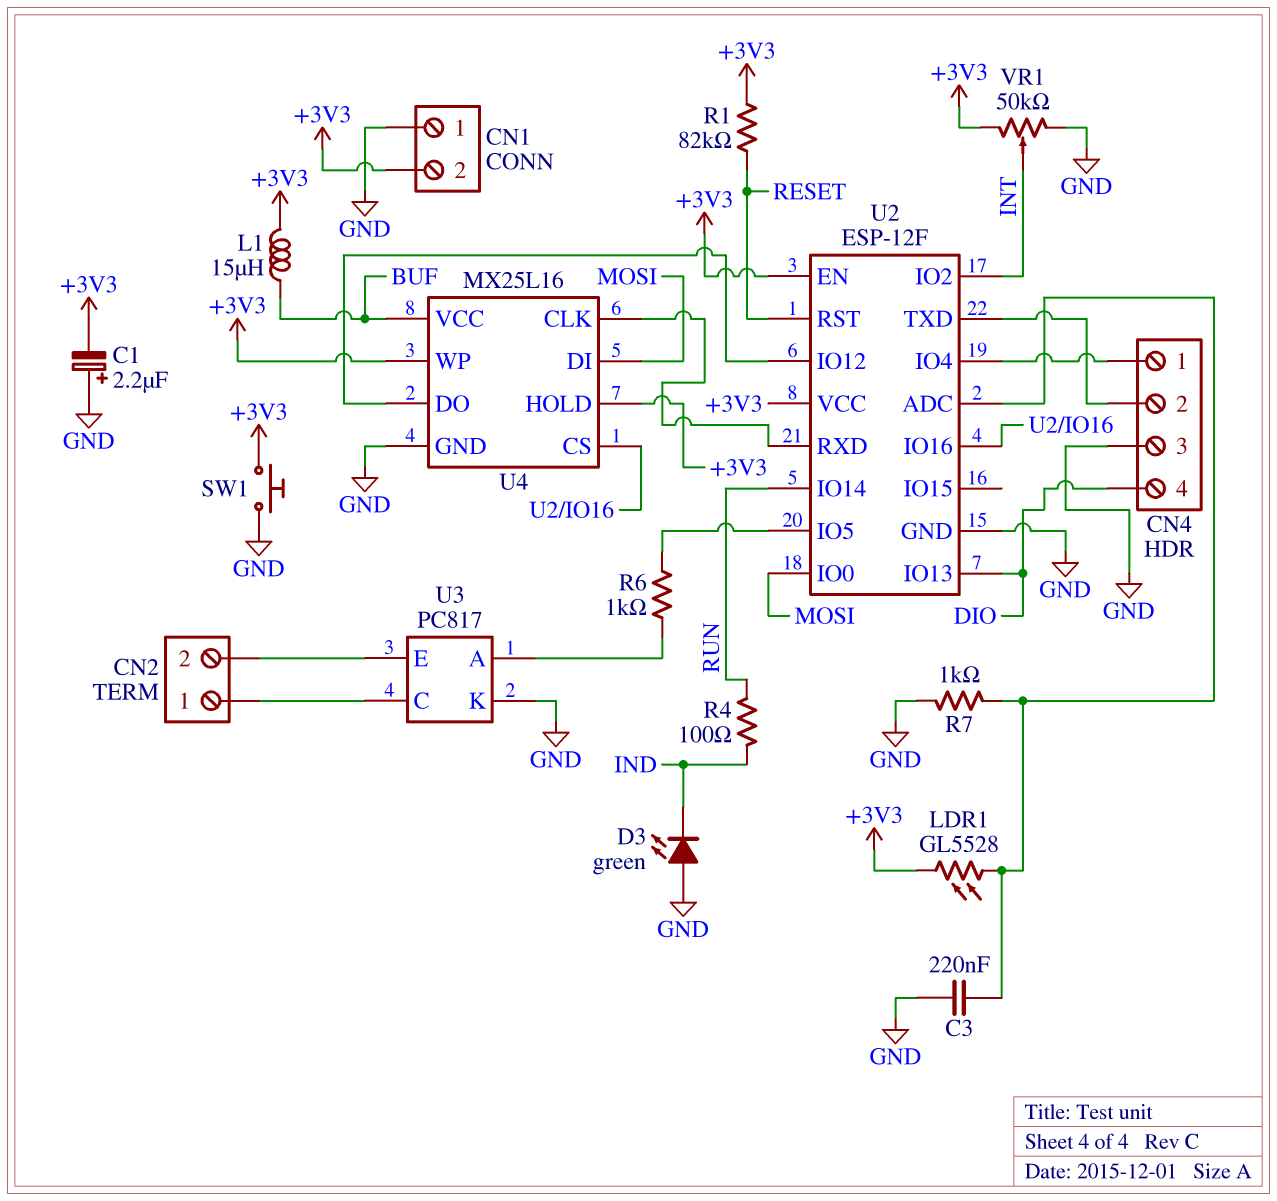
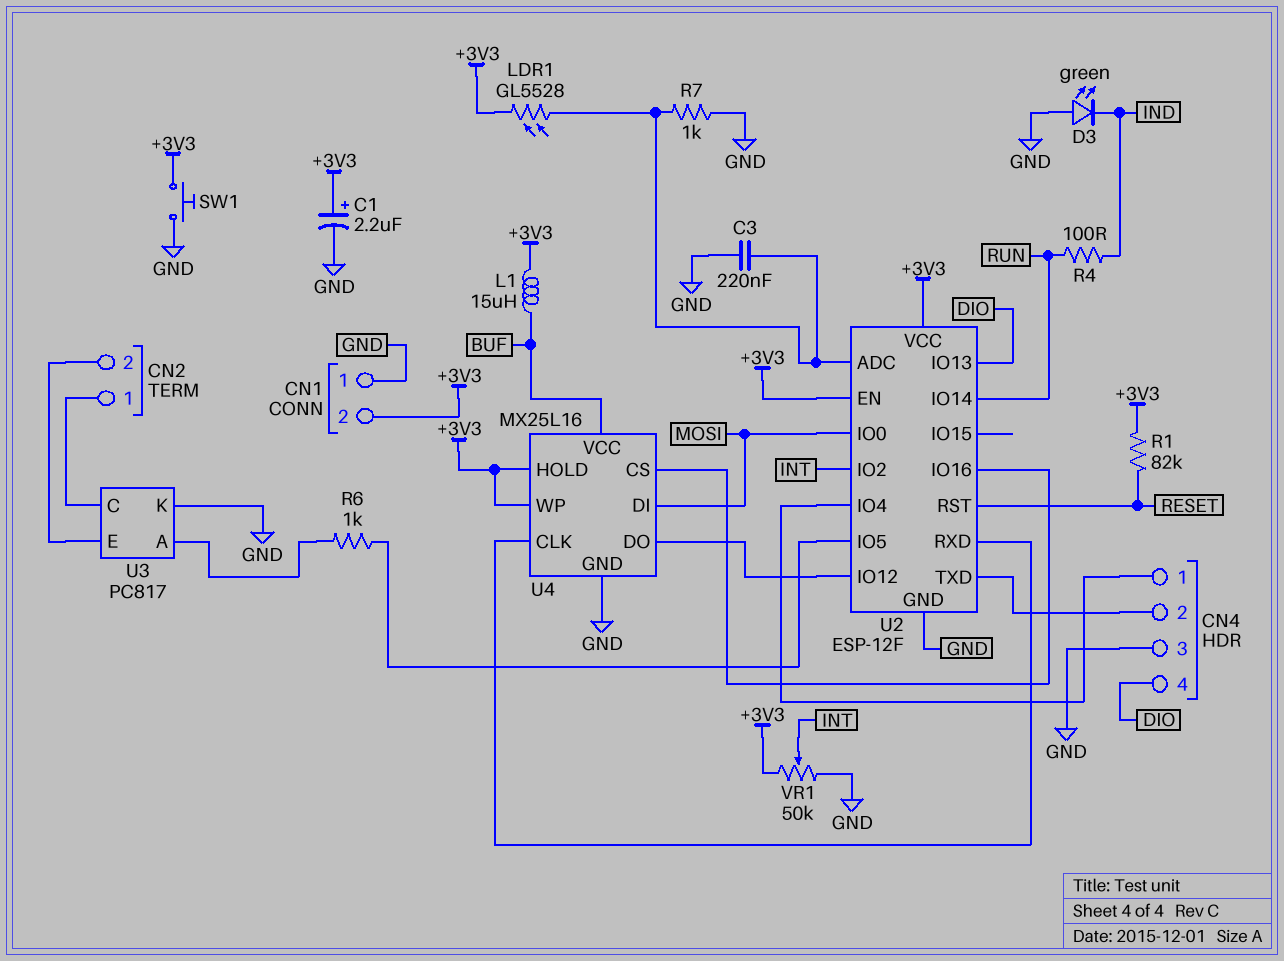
C1: 2.2uF (plus GND, minus +3V3) -> 2.2uF (plus +3V3, minus GND)

